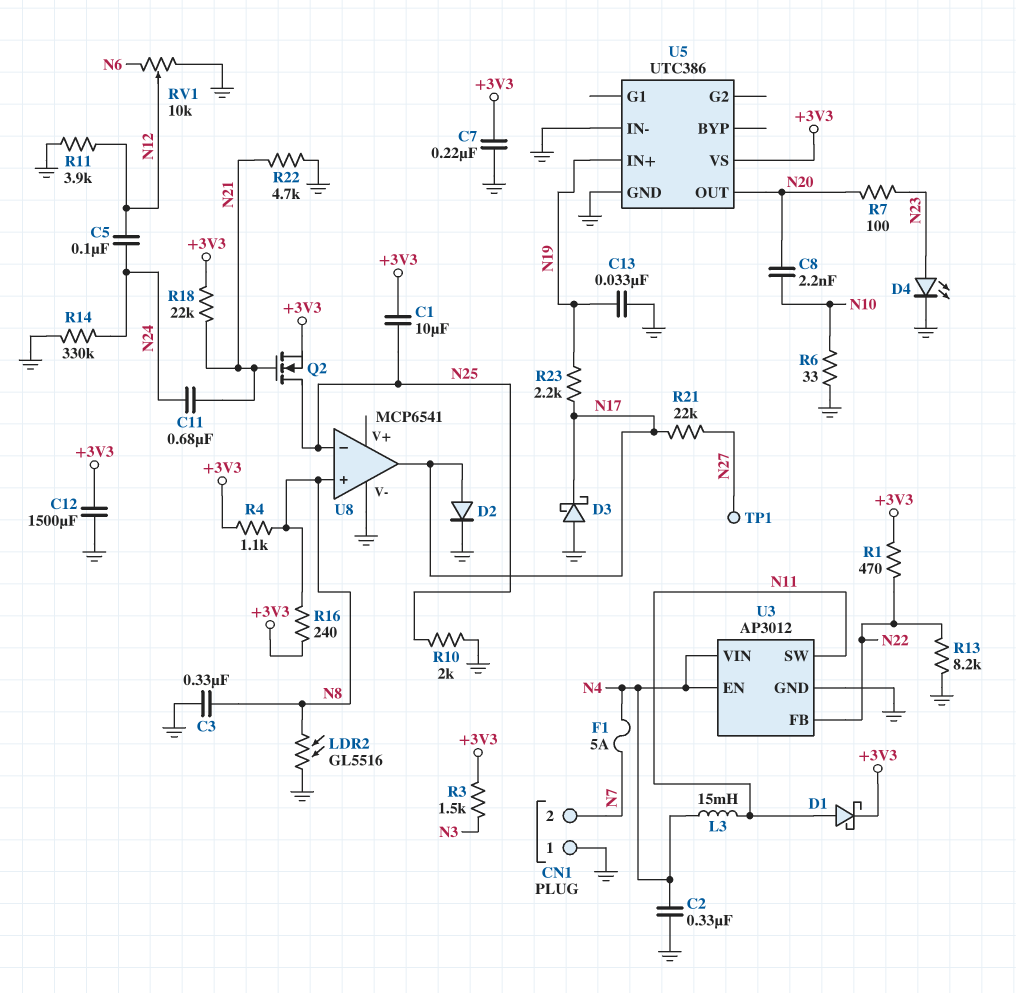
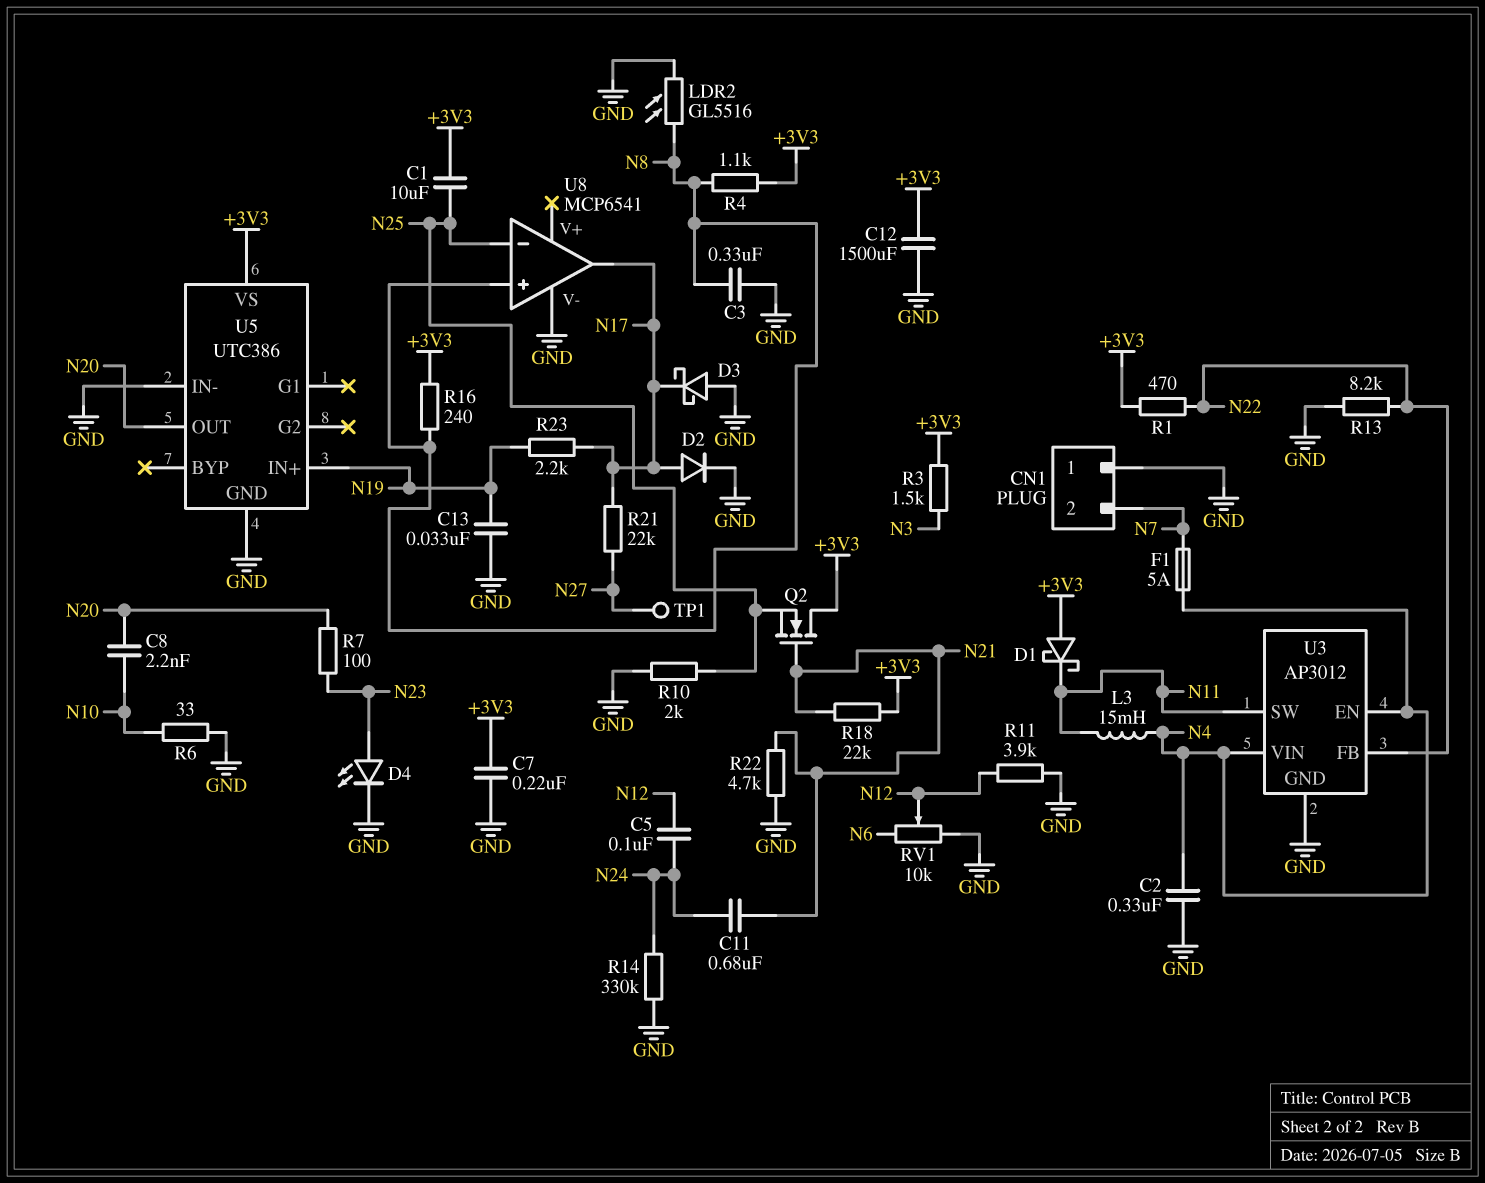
D1: schottky (A N11, K +3V3) -> schottky (A +3V3, K N11)
Q2: NMOS (G N21, D N25, S +3V3) -> NMOS (G N21, D +3V3, S N25)

